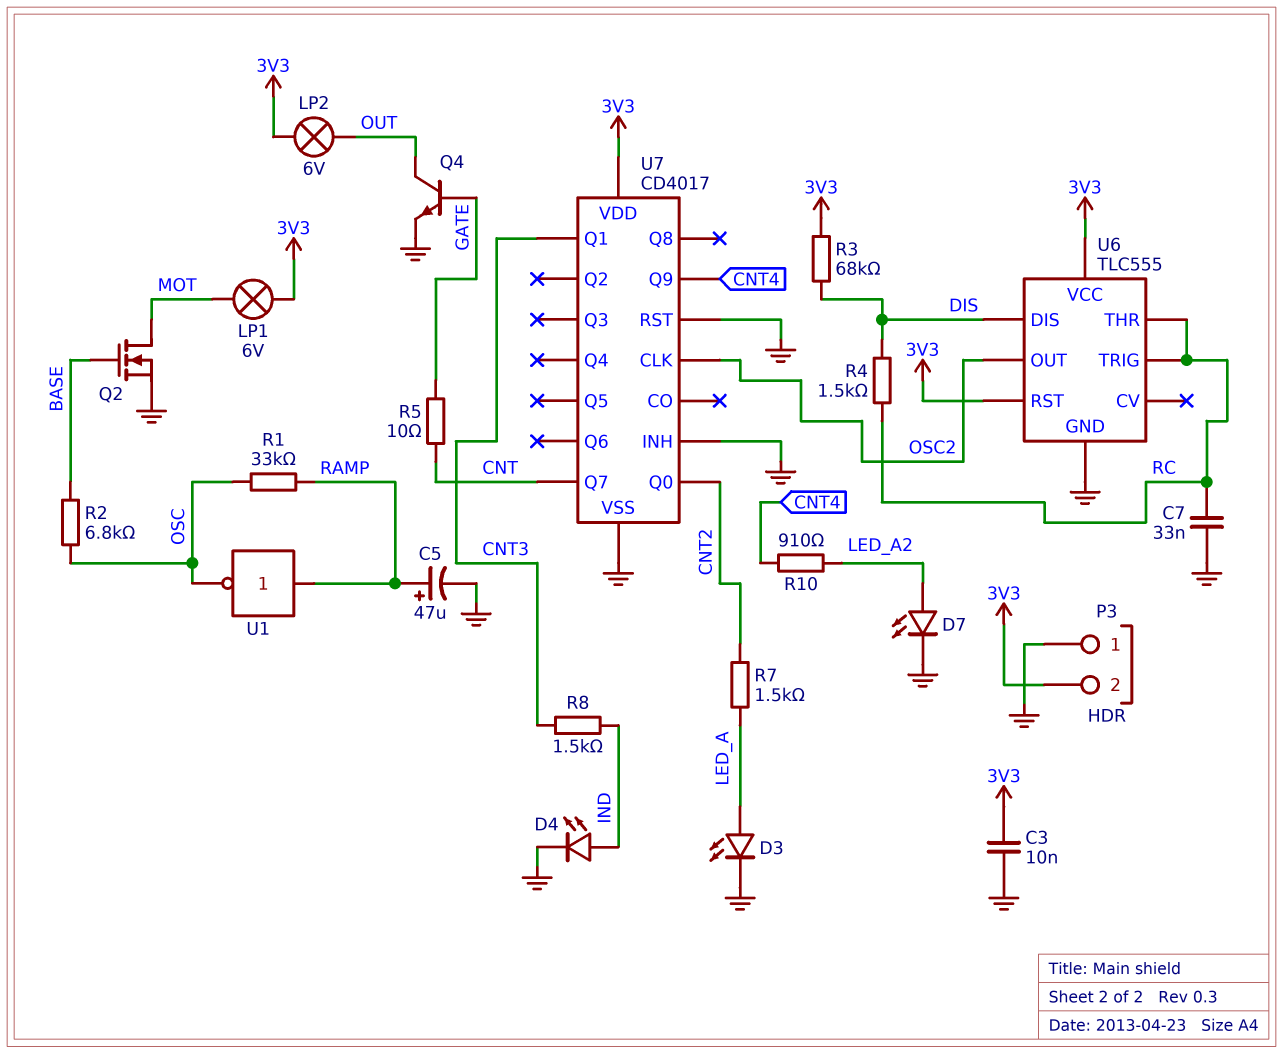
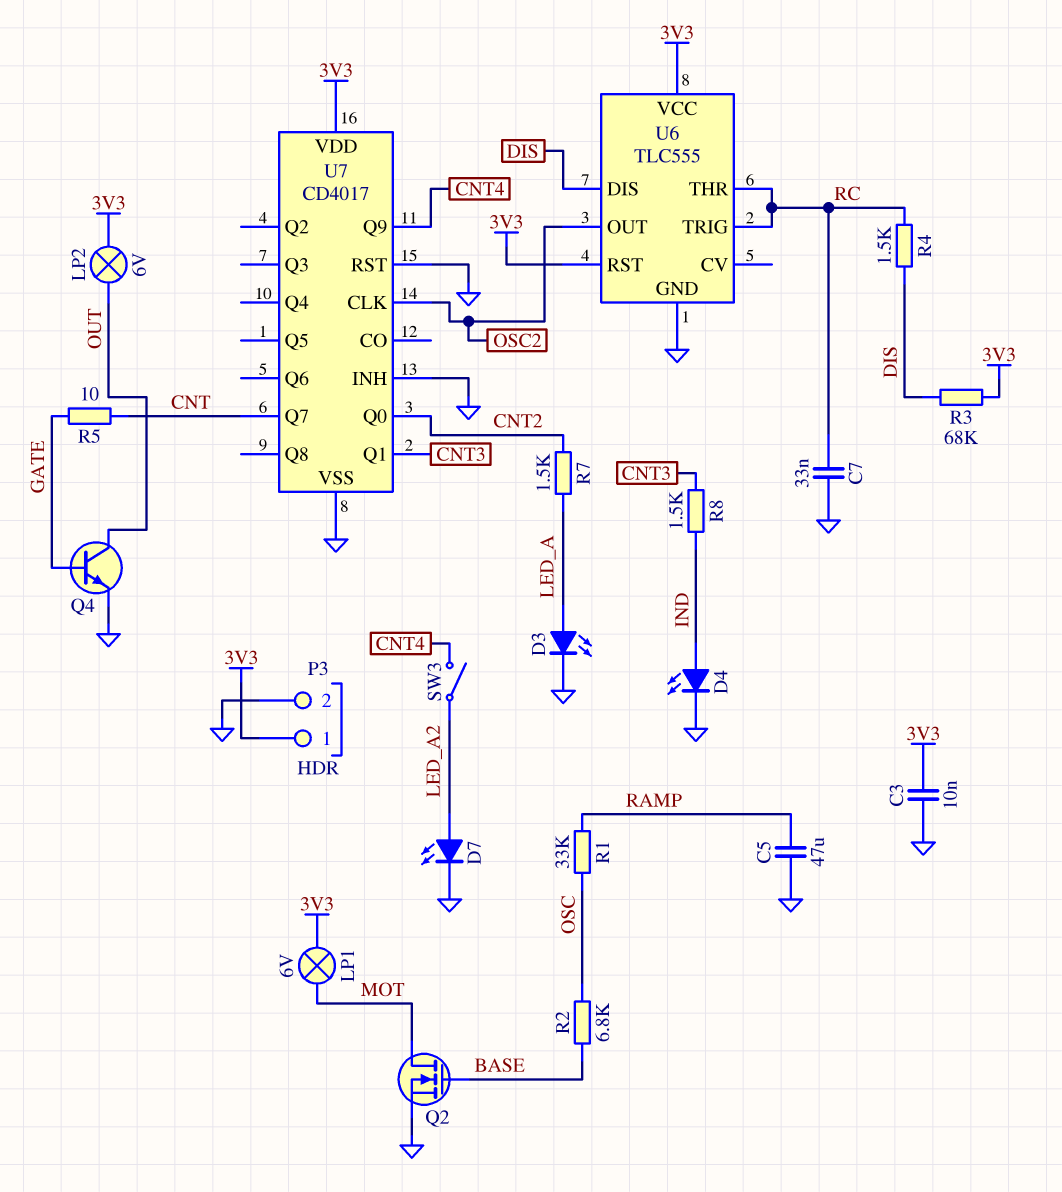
C5: 47uF (plus RAMP, minus GND) -> 47uF (GND, RAMP)
P3 pin 1: GND -> 3V3
P3 pin 2: 3V3 -> GND
R10: 910 (CNT4, LED_A2) -> none
SW3: none -> switch (CNT4, LED_A2)
U1: NOT (in RAMP, out OSC) -> none

